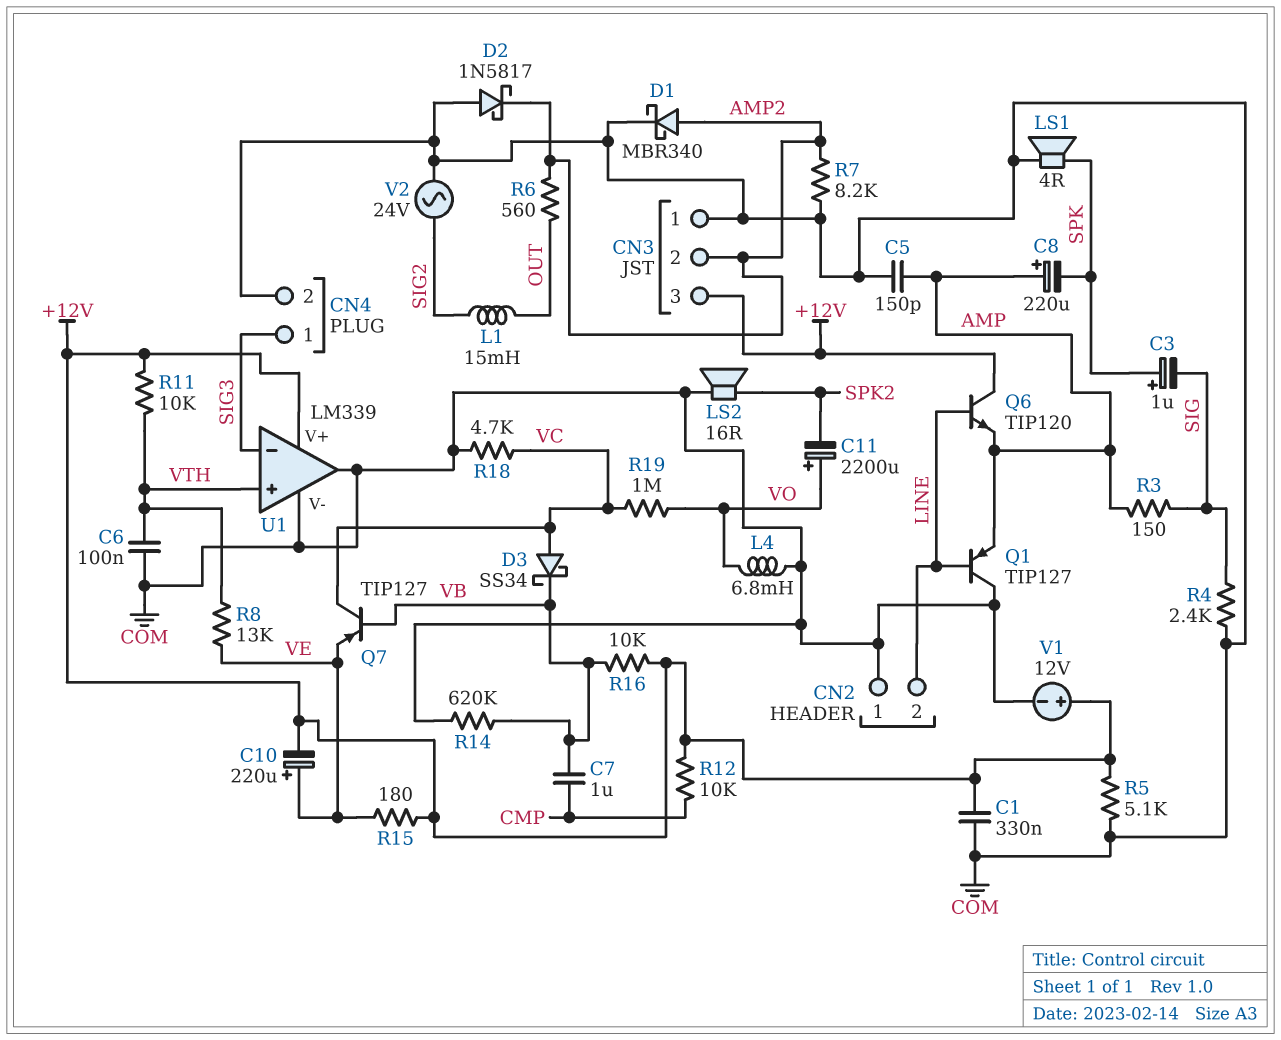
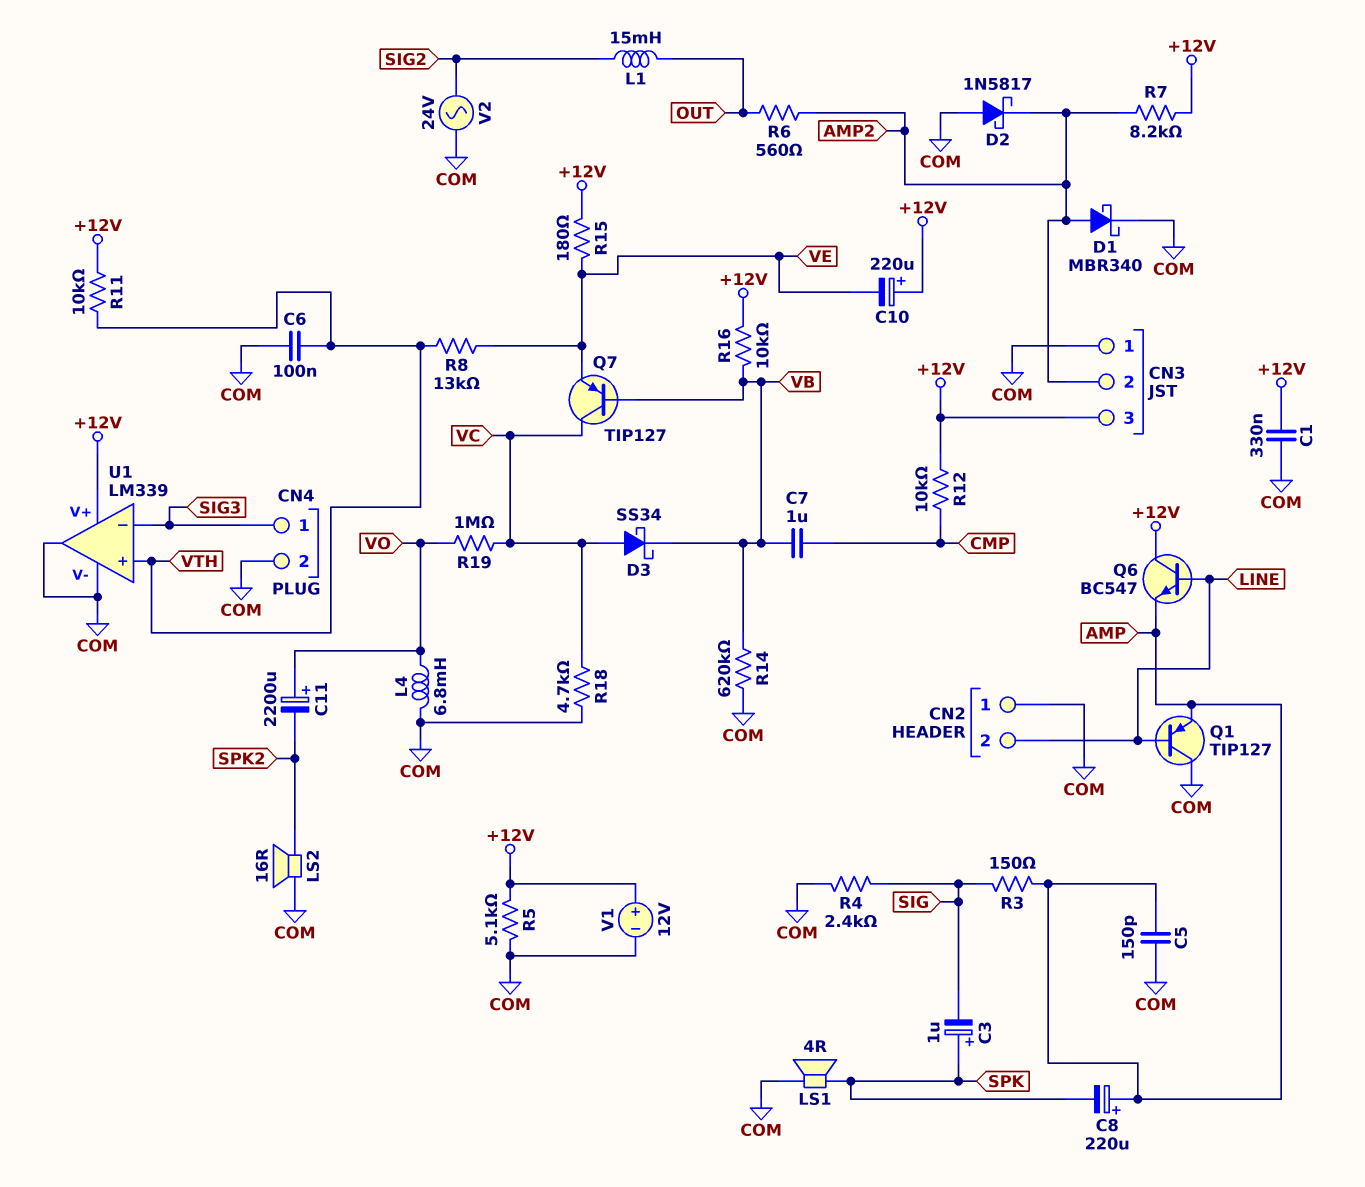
C10: 220uF (plus VE, minus +12V) -> 220uF (plus +12V, minus VE)
Q6: NPN TIP120 (B LINE, C +12V, E AMP) -> NPN BC547 (B LINE, C +12V, E AMP)
R7: 8.2k (AMP2, COM) -> 8.2k (+12V, AMP2)

